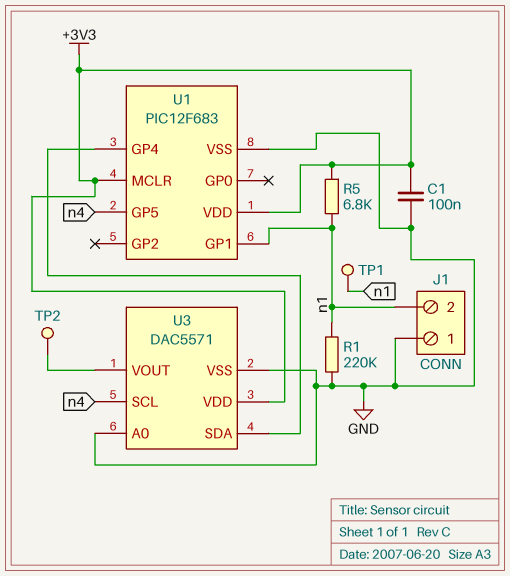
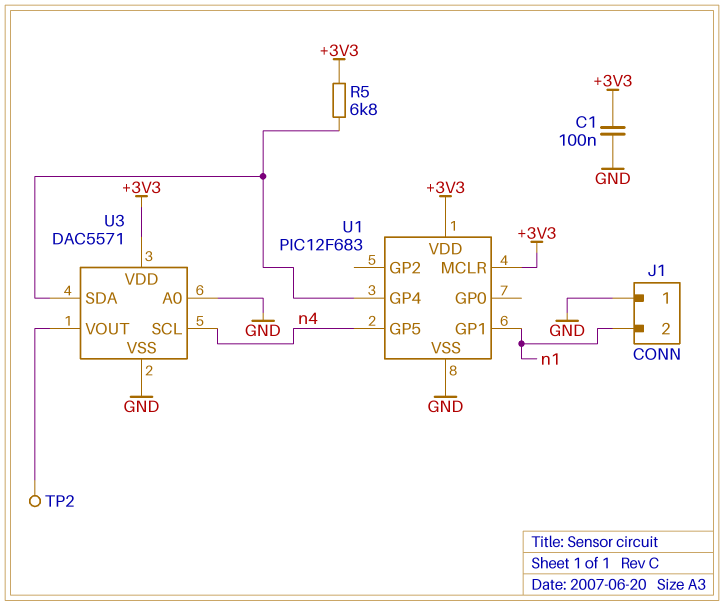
R1: 220k (GND, n1) -> none
R5: 6.8k (+3V3, n1) -> 6.8k (+3V3, U1/GP4)
TP1: test point (n1) -> none

